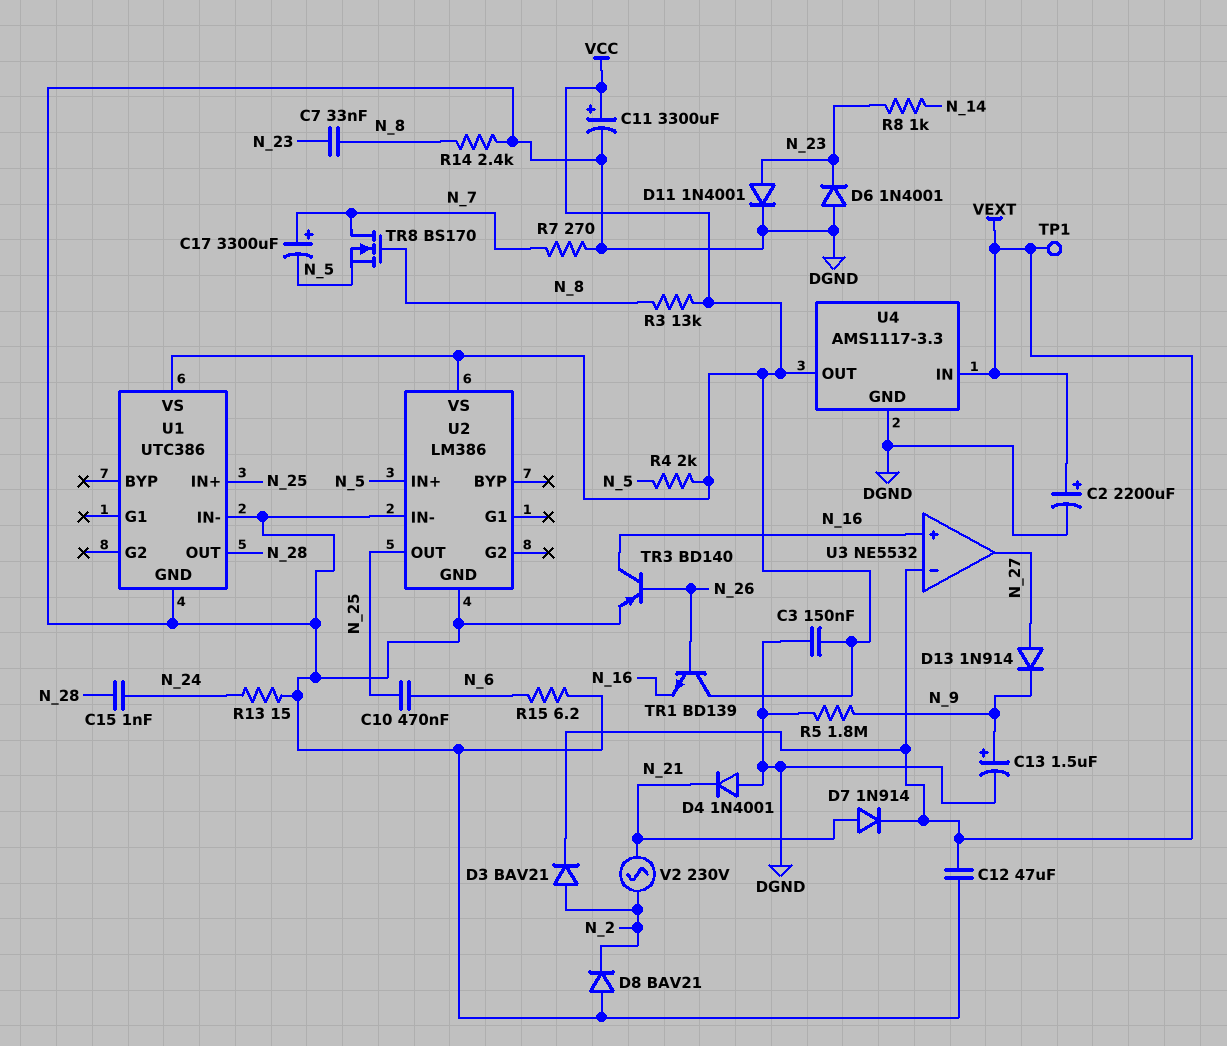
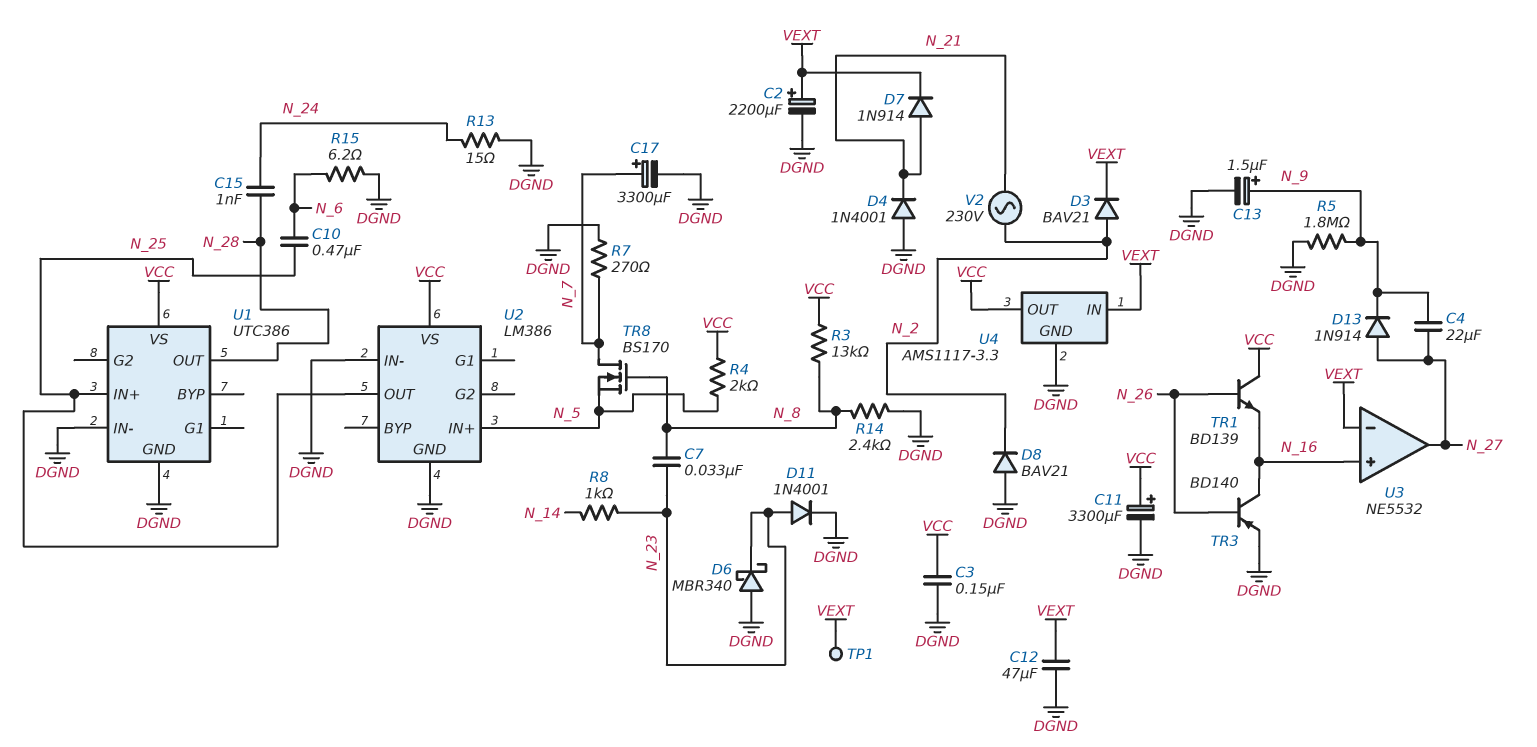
C4: none -> 22uF (N_9, N_27)
C17: 3300uF (plus N_7, minus N_5) -> 3300uF (plus N_7, minus DGND)
D6: diode 1N4001 (A DGND, K N_23) -> schottky MBR340 (A DGND, K N_23)

